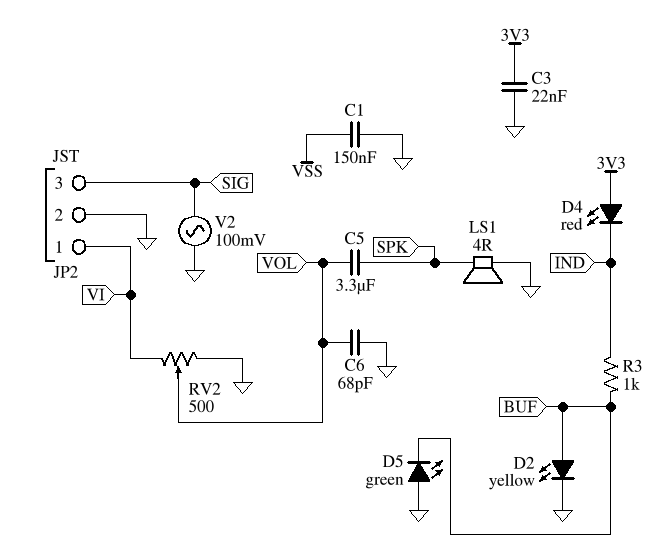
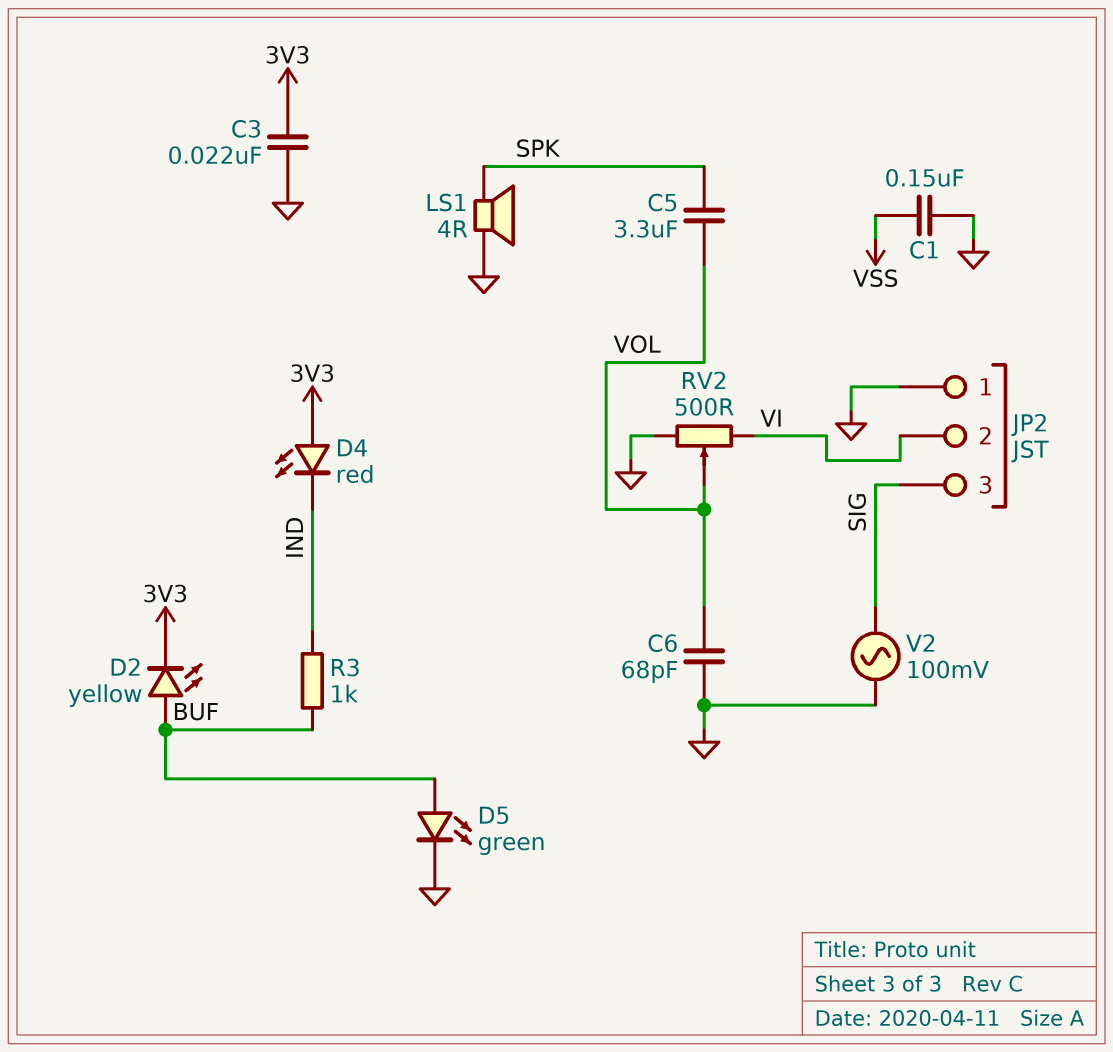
D2: LED yellow (A BUF, K GND) -> LED yellow (A BUF, K 3V3)
D5: LED green (A GND, K BUF) -> LED green (A BUF, K GND)
JP2 pin 1: VI -> GND
JP2 pin 2: GND -> VI

